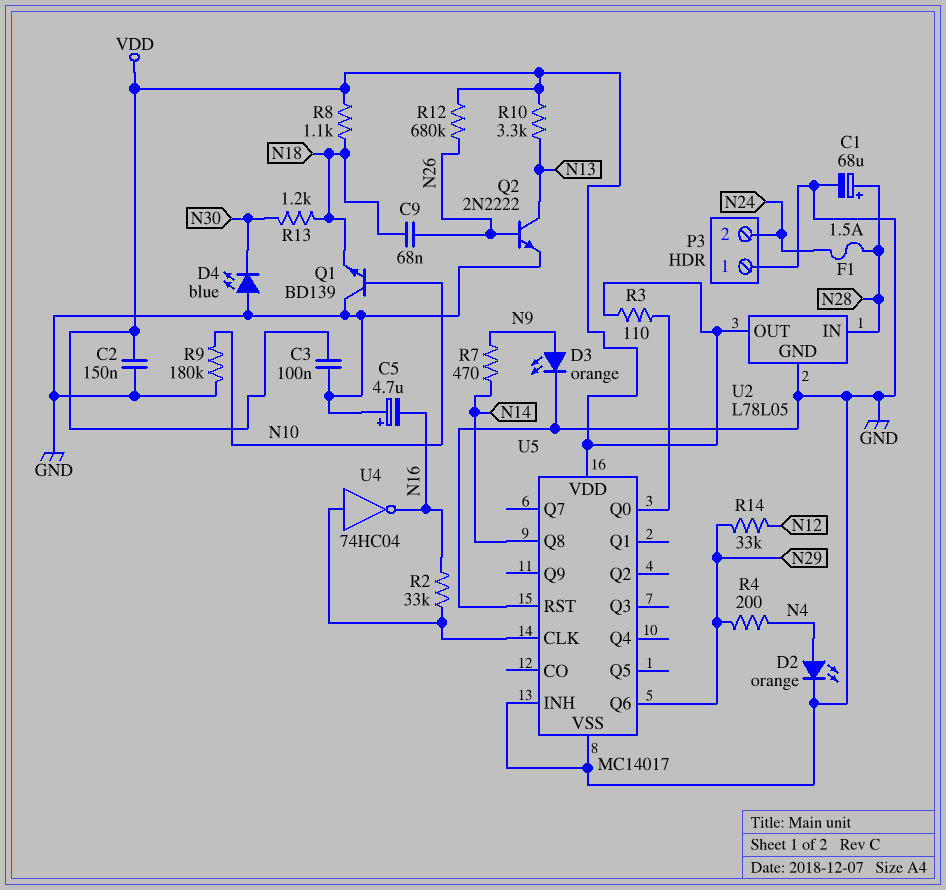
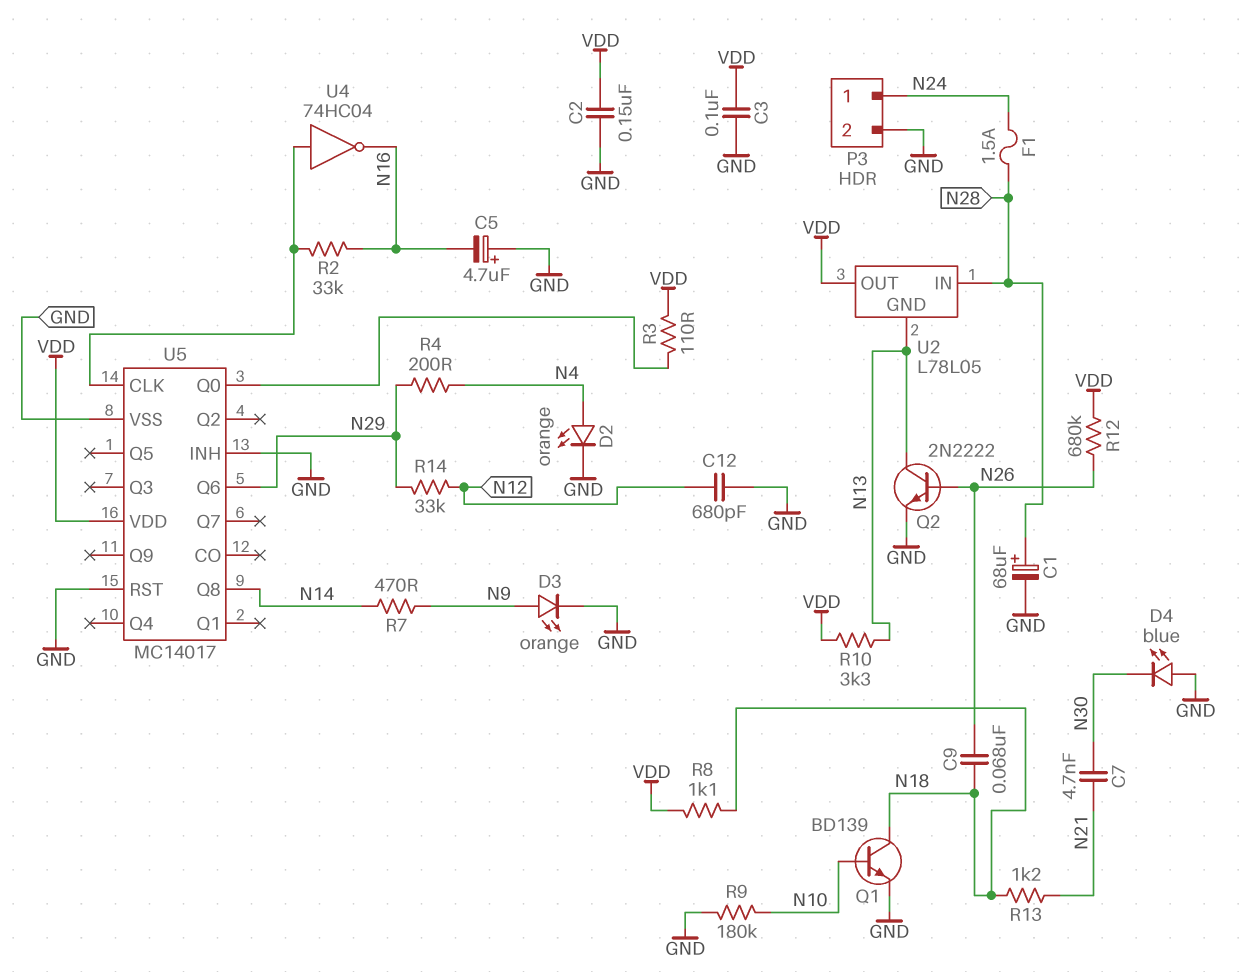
C7: none -> 4.7nF (N21, N30)
C12: none -> 680pF (GND, N12)
P3 pin 1: GND -> N24
P3 pin 2: N24 -> GND
Q1: NPN BD139 (B N10, C GND, E N18) -> NPN BD139 (B N10, C N18, E GND)
R13: 1.2k (N18, N30) -> 1.2k (N18, N21)
U2 pin GND: GND -> N13

